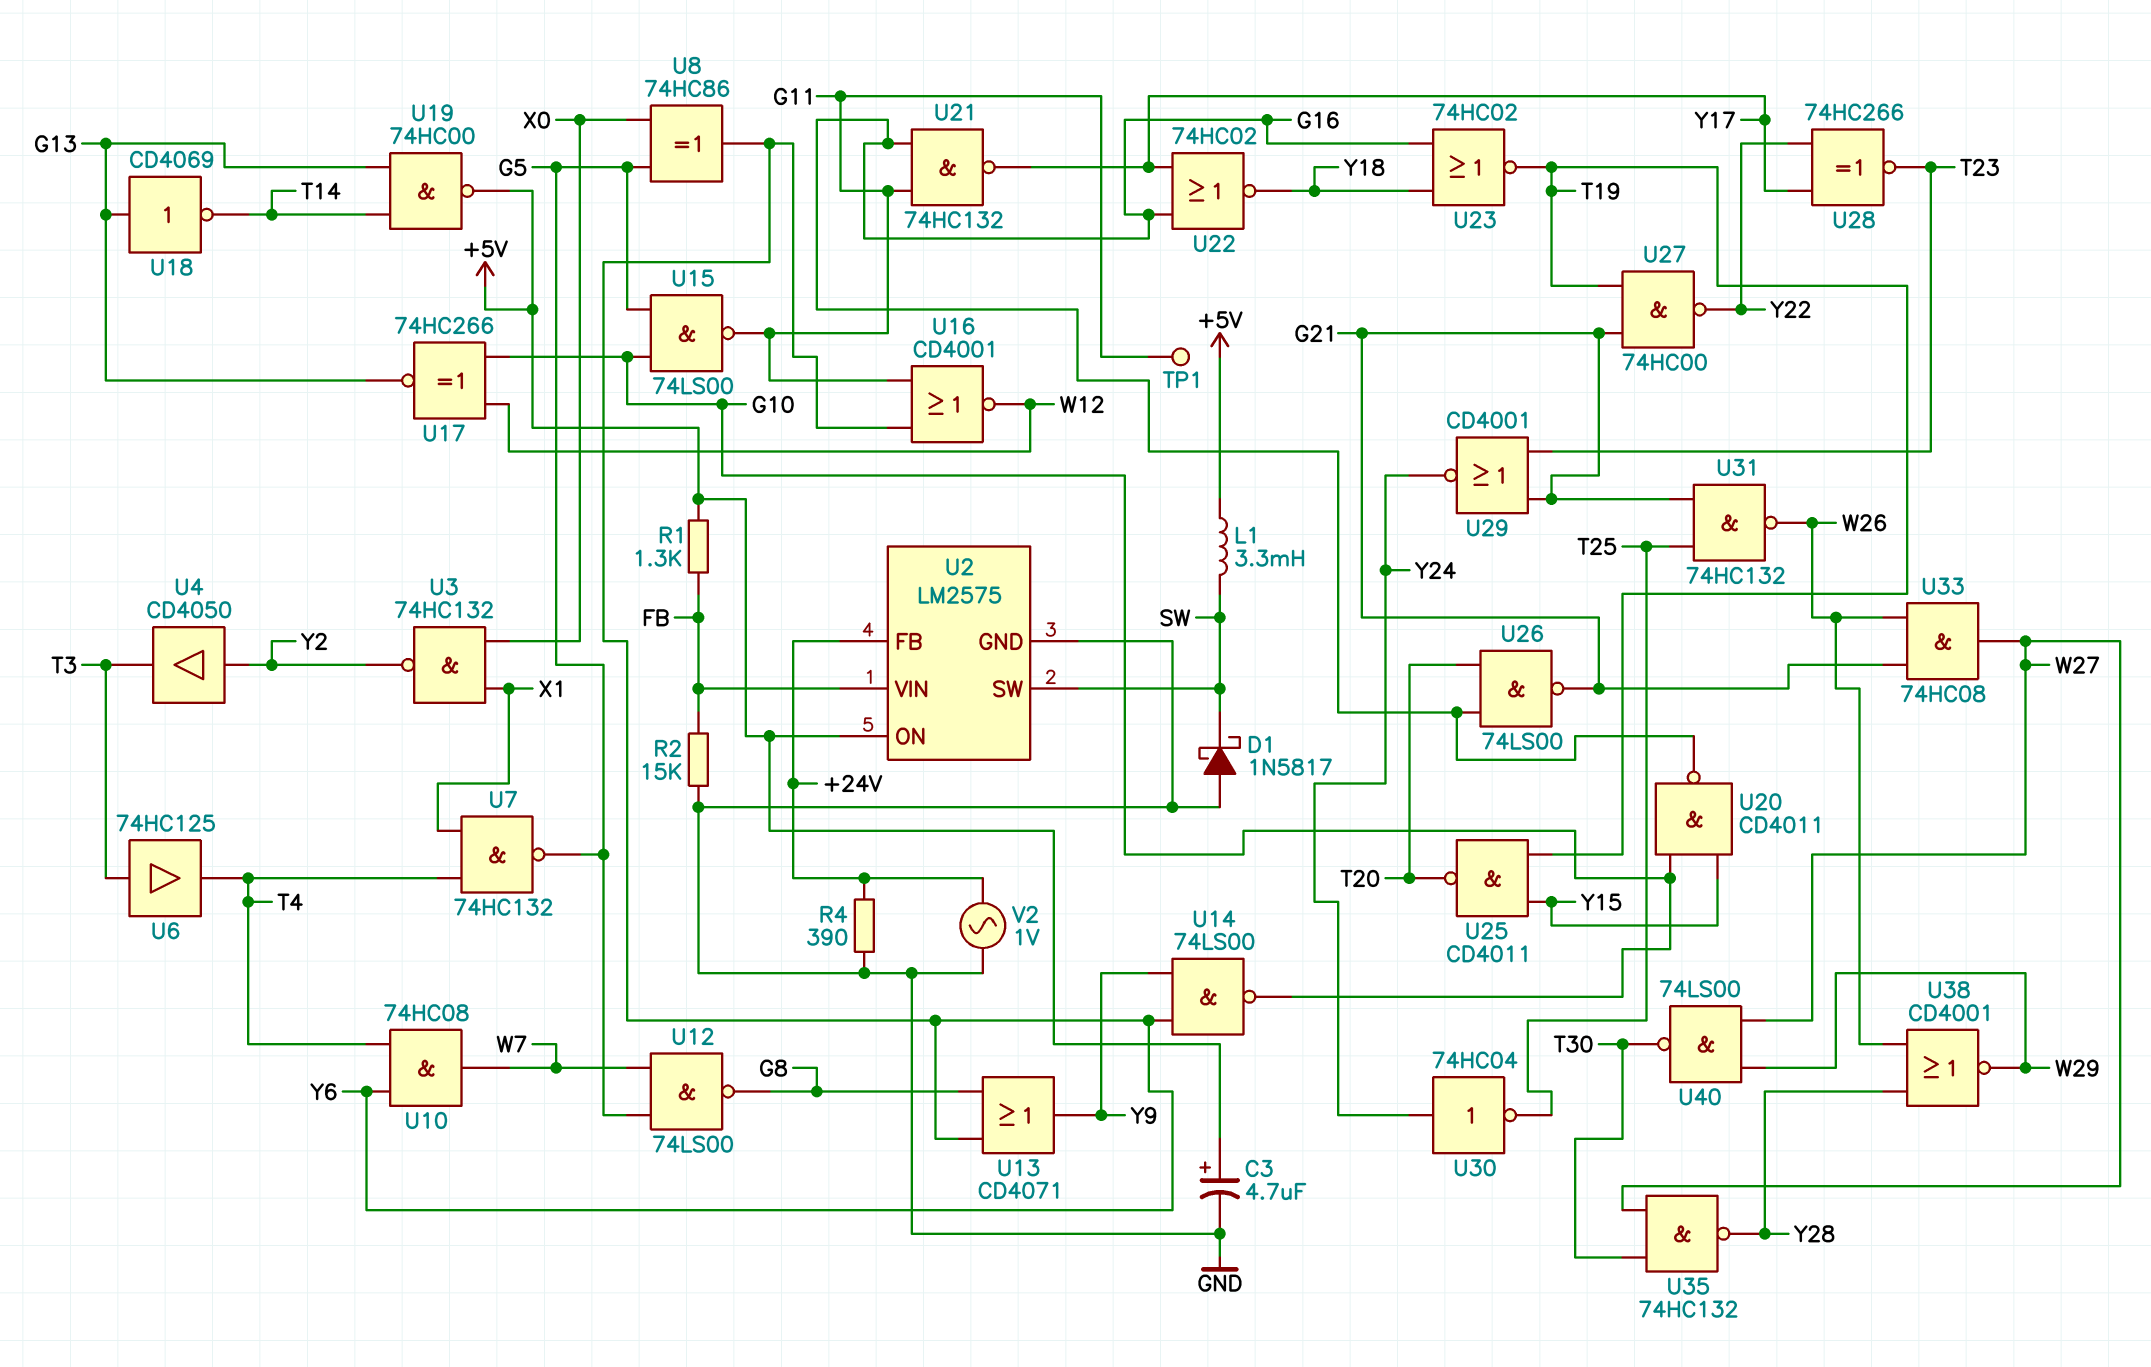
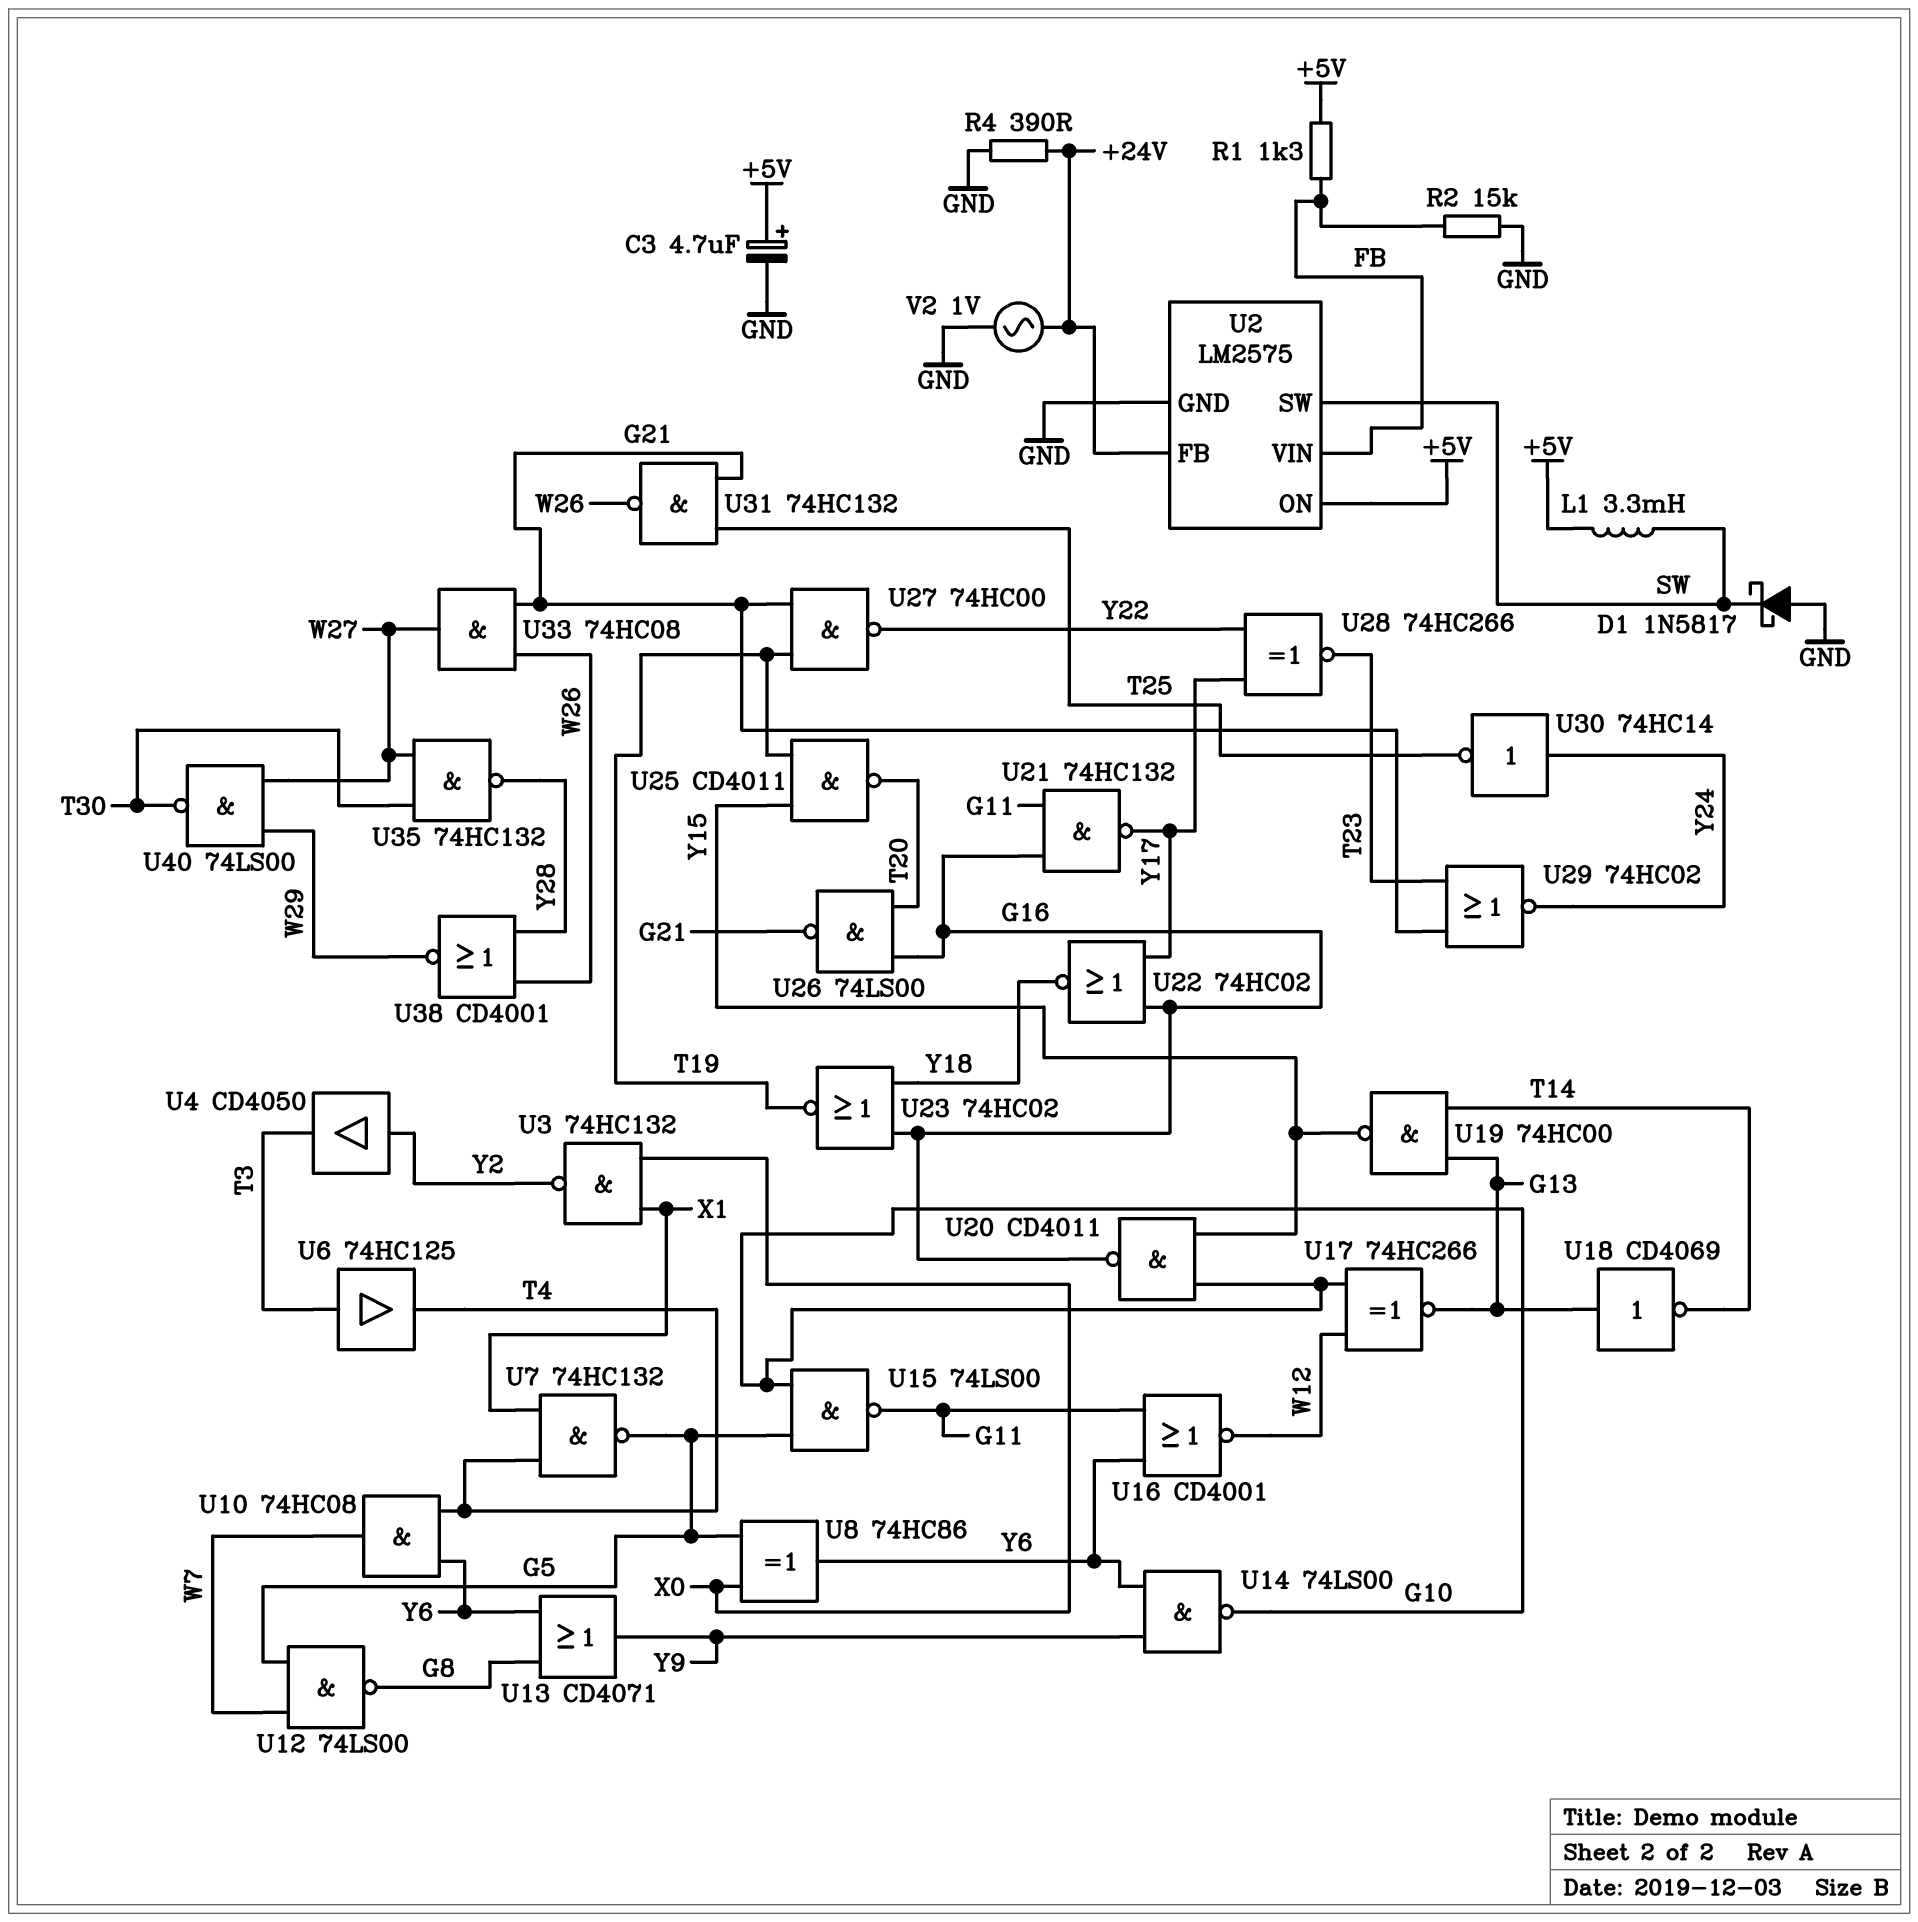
TP1: test point (G11) -> none
U19: NAND 74HC00 (in G13, in T14, out +5V) -> NAND 74HC00 (in G13, in T14, out Y15)
U29: NOR CD4001 (in G21, in T23, out Y24) -> NOR 74HC02 (in G21, in T23, out Y24)
U30: NOT 74HC04 (in Y24, out T25) -> NOT 74HC14 (in Y24, out T25)

